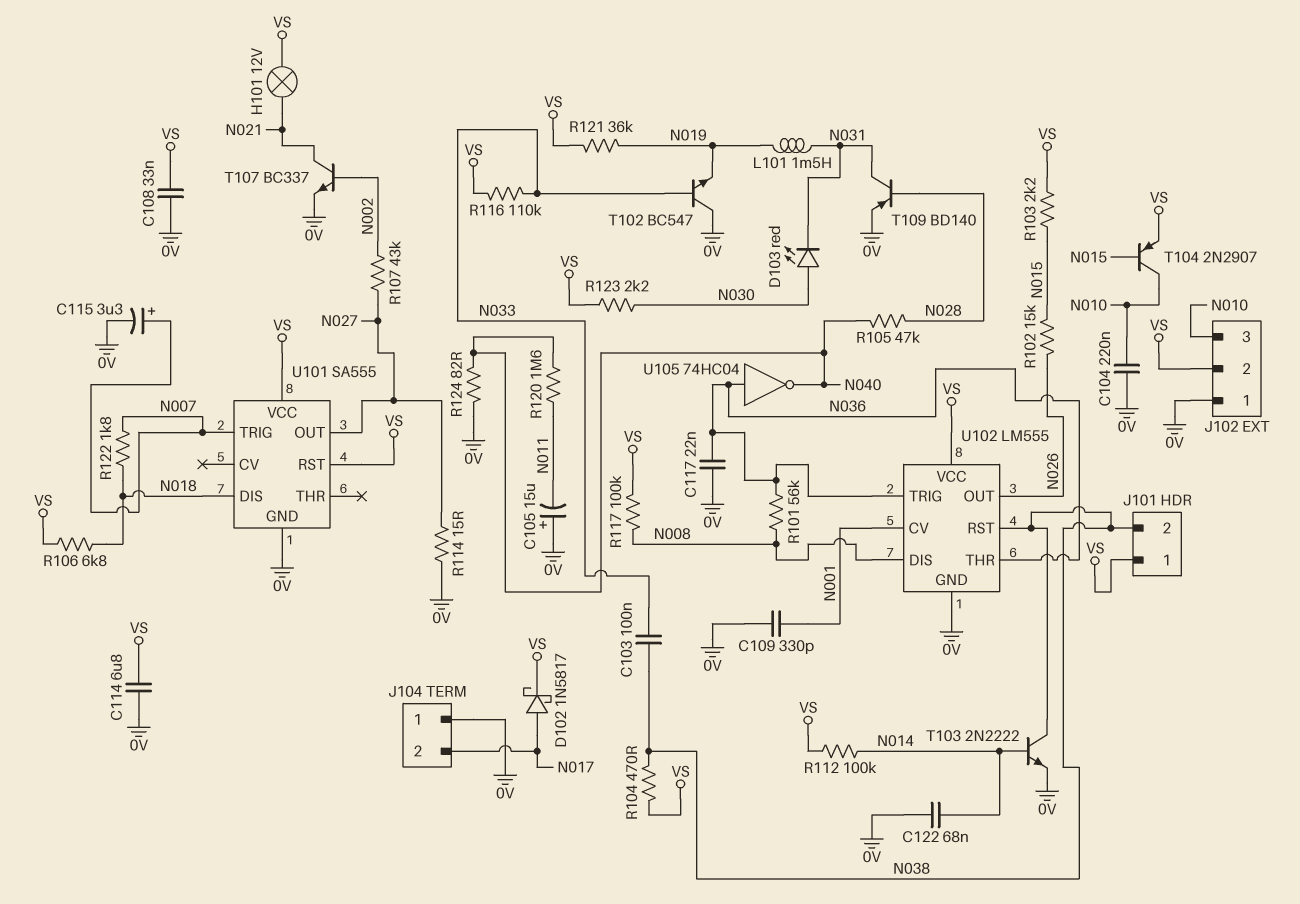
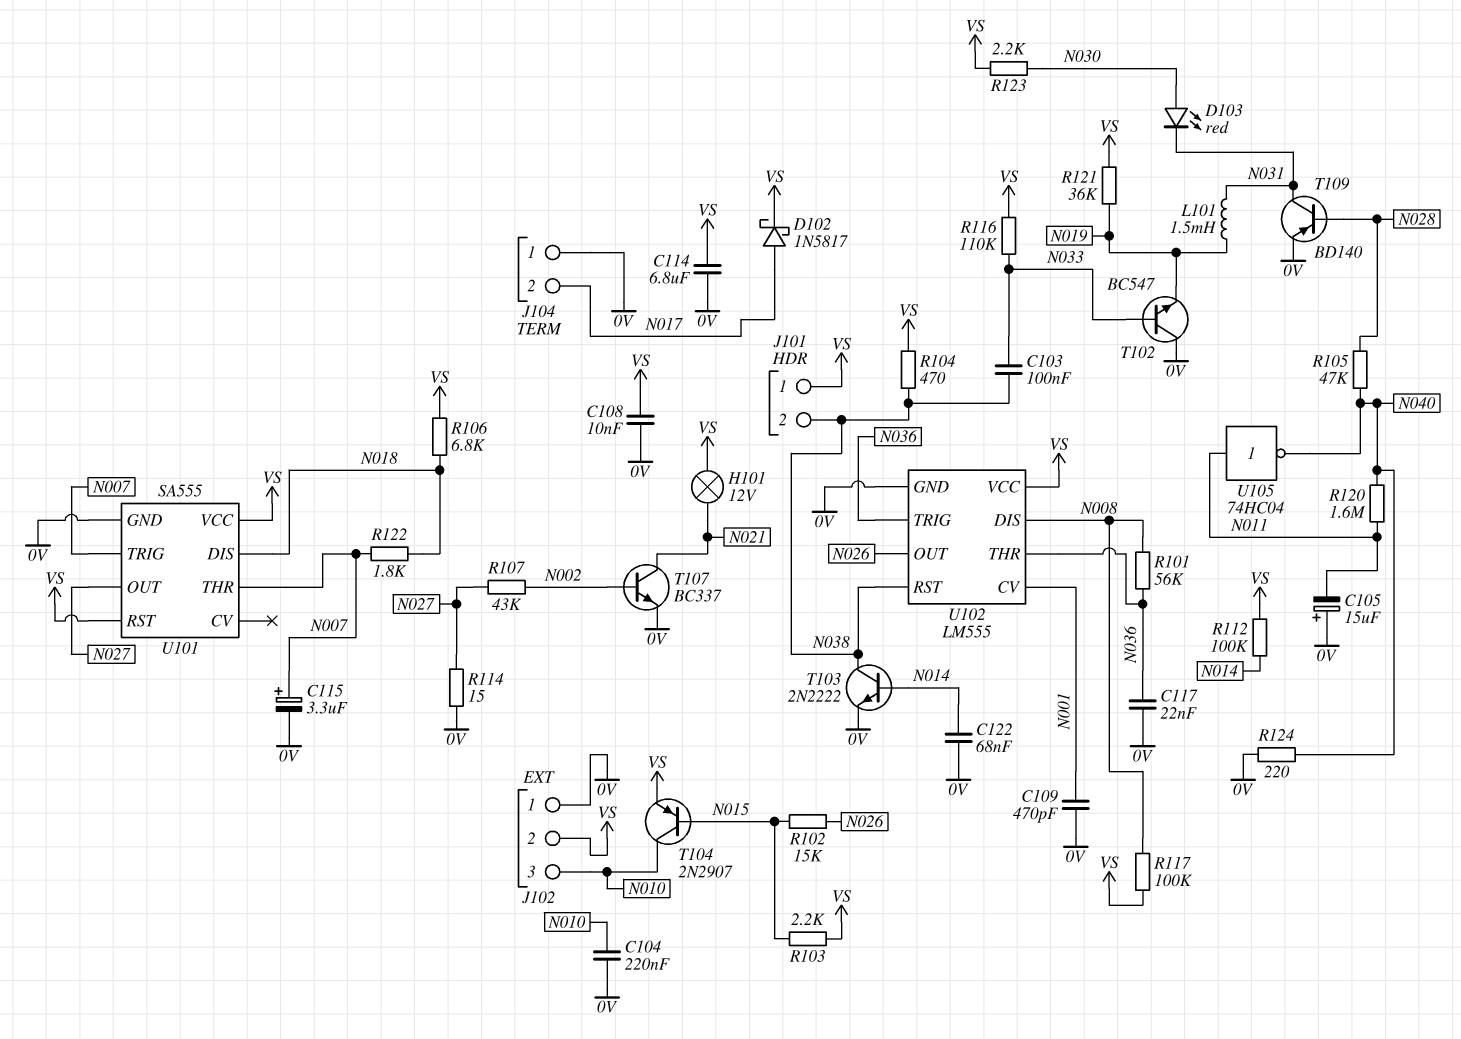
C108: 33nF (0V, VS) -> 10nF (0V, VS)
C109: 330pF (0V, N001) -> 470pF (0V, N001)
R124: 82 (0V, N040) -> 220 (0V, N040)
U101 pin THR: none -> N007
U105: NOT 74HC04 (in N036, out N040) -> NOT 74HC04 (in N011, out N040)

